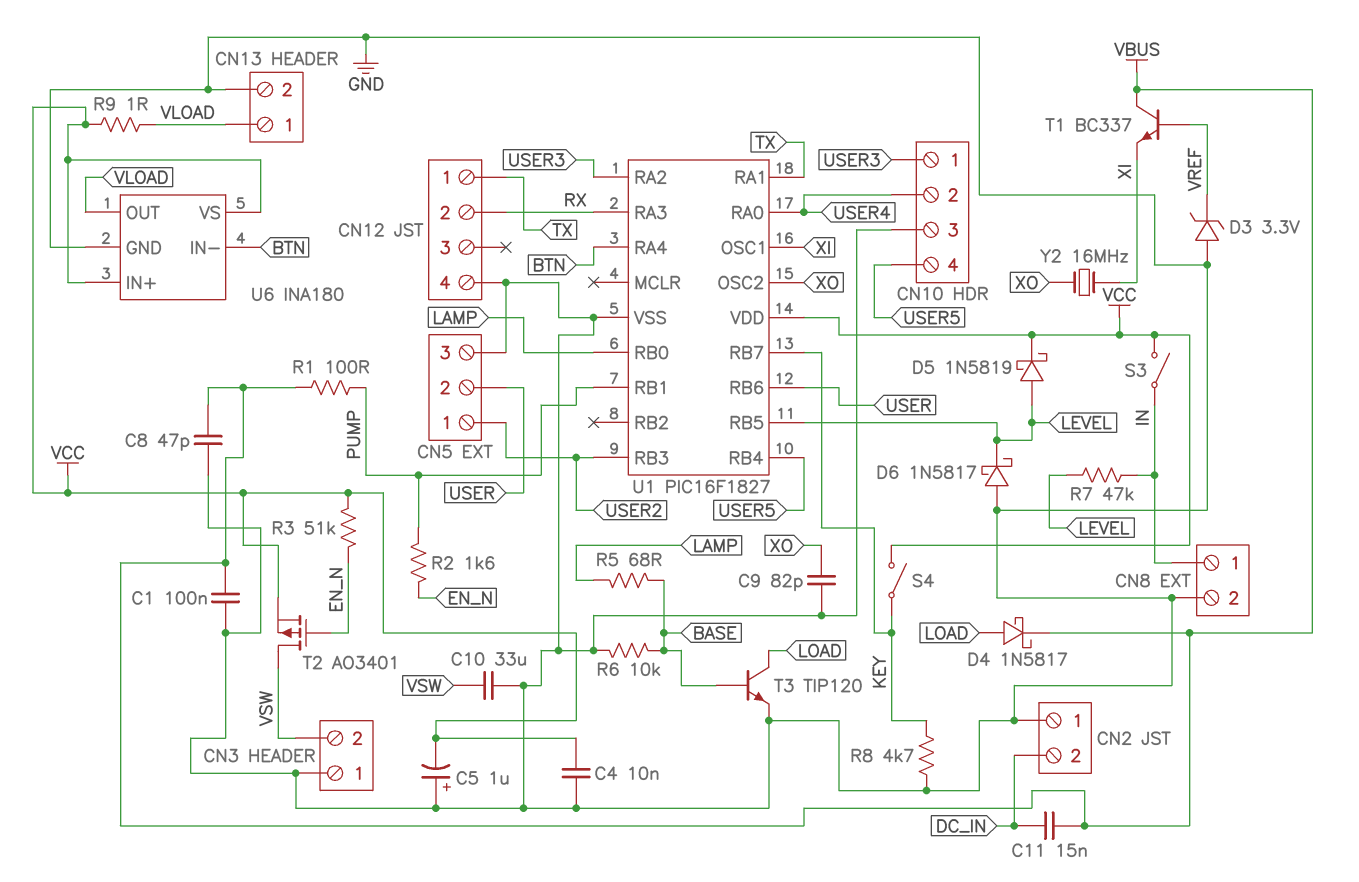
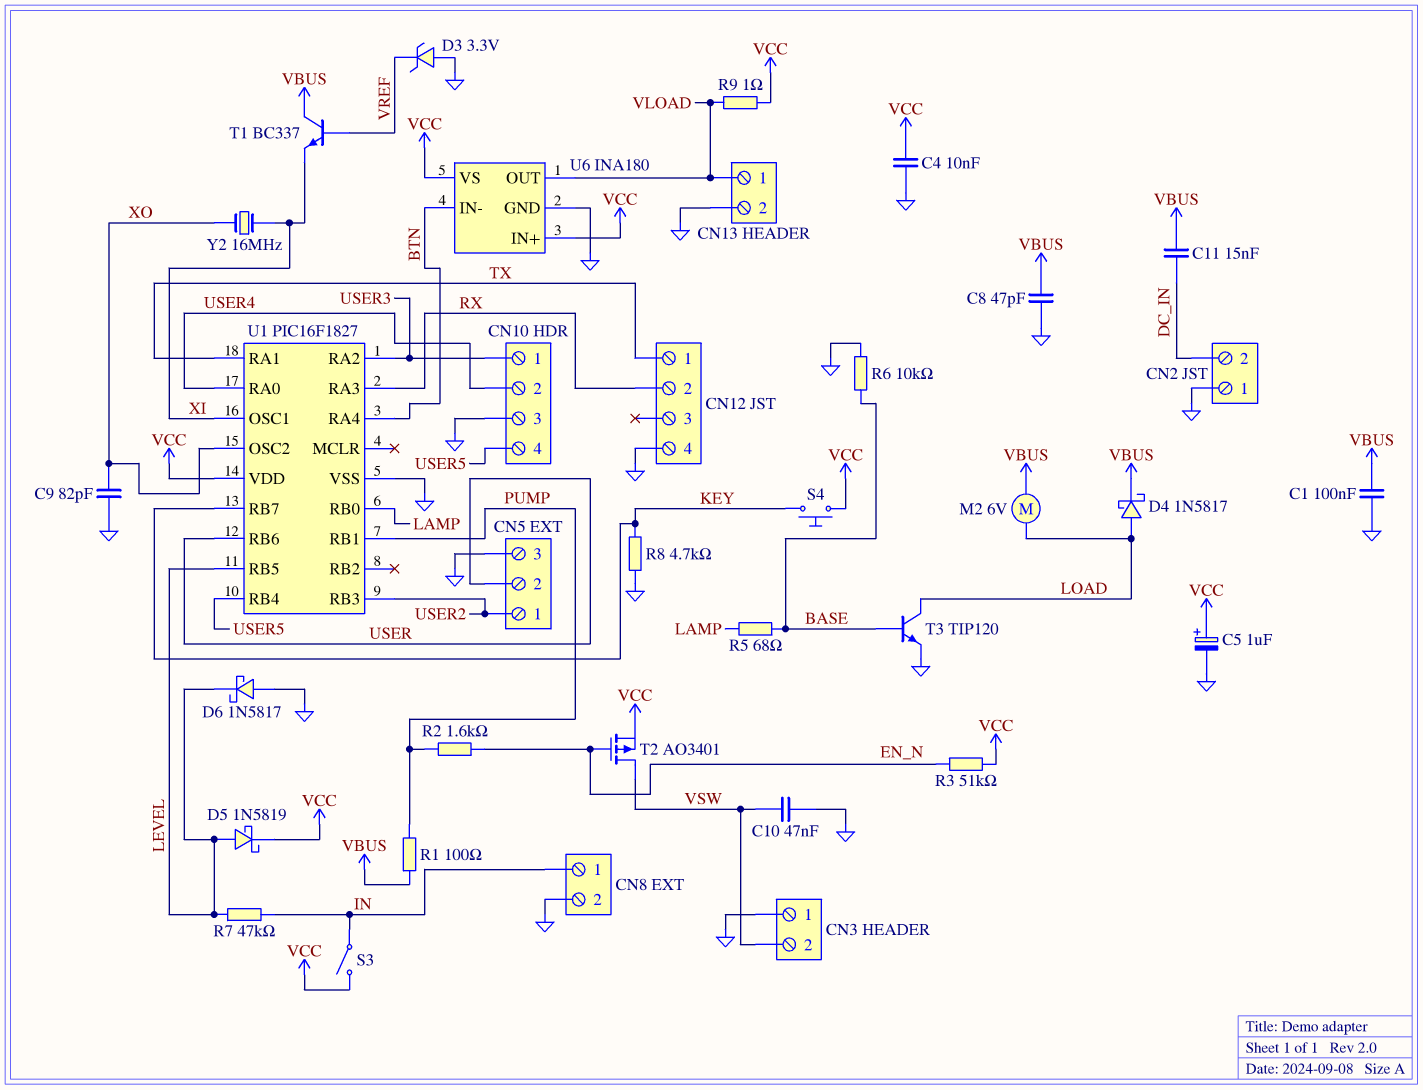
C5: 1uF (plus GND, minus VCC) -> 1uF (plus VCC, minus GND)
C10: 33uF (GND, VSW) -> 47nF (GND, VSW)
M2: none -> motor 6V (LOAD, VBUS)
S4: switch (KEY, VCC) -> button (KEY, VCC)

